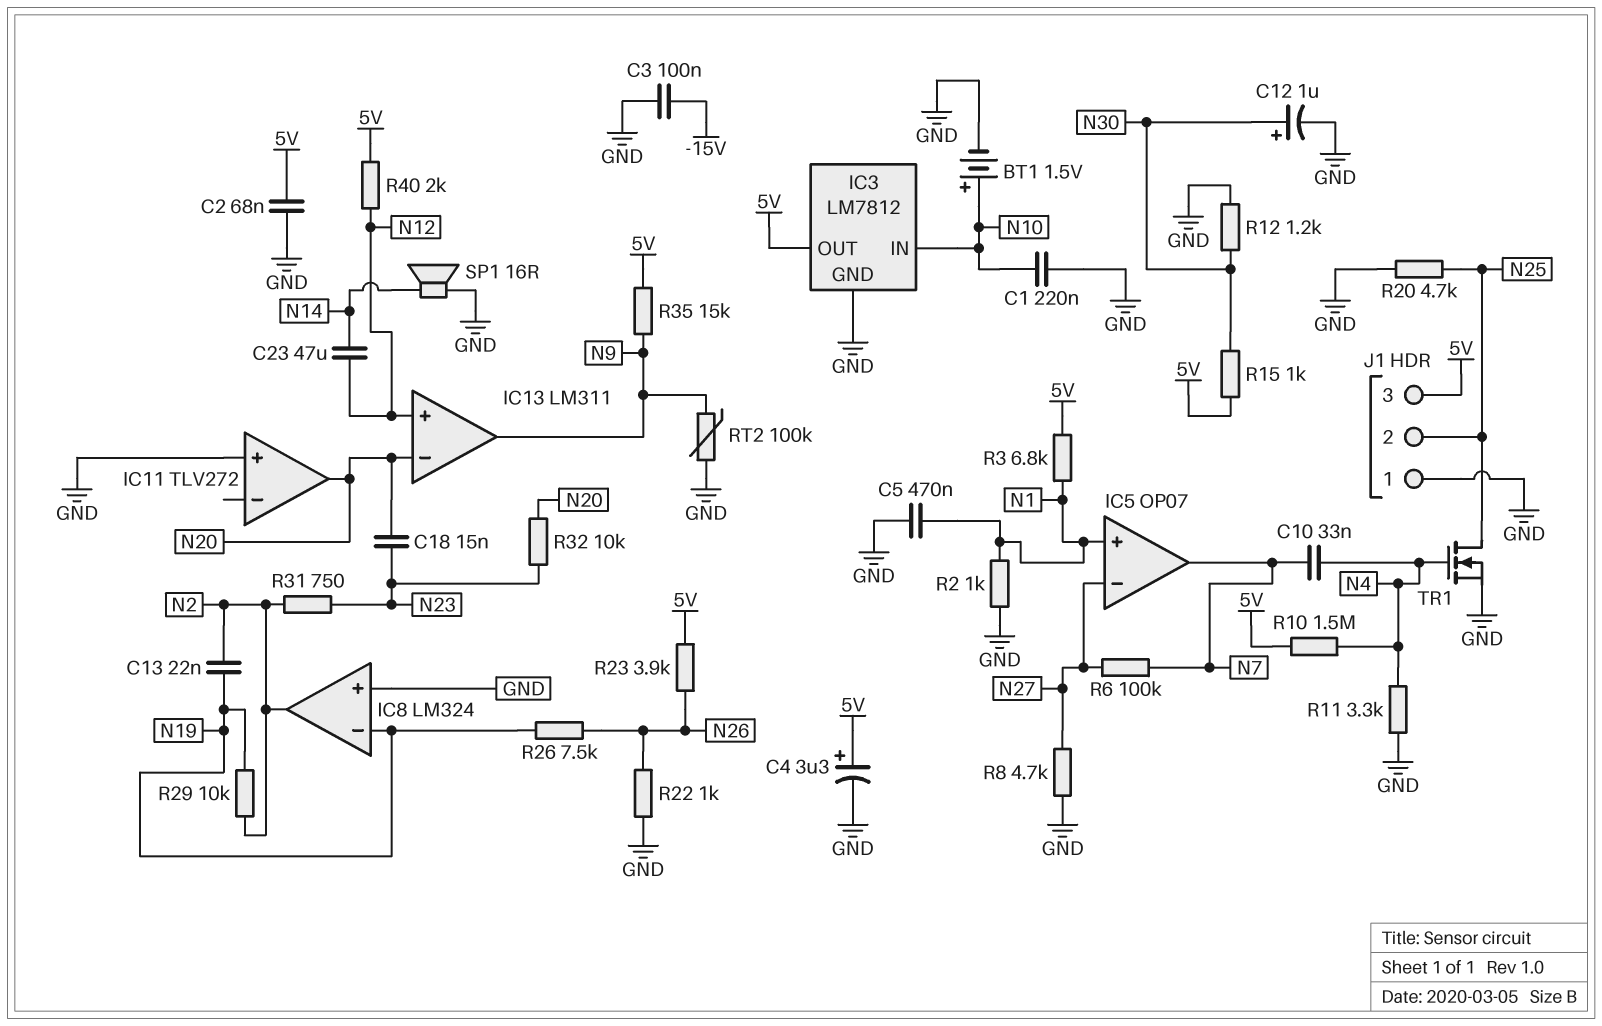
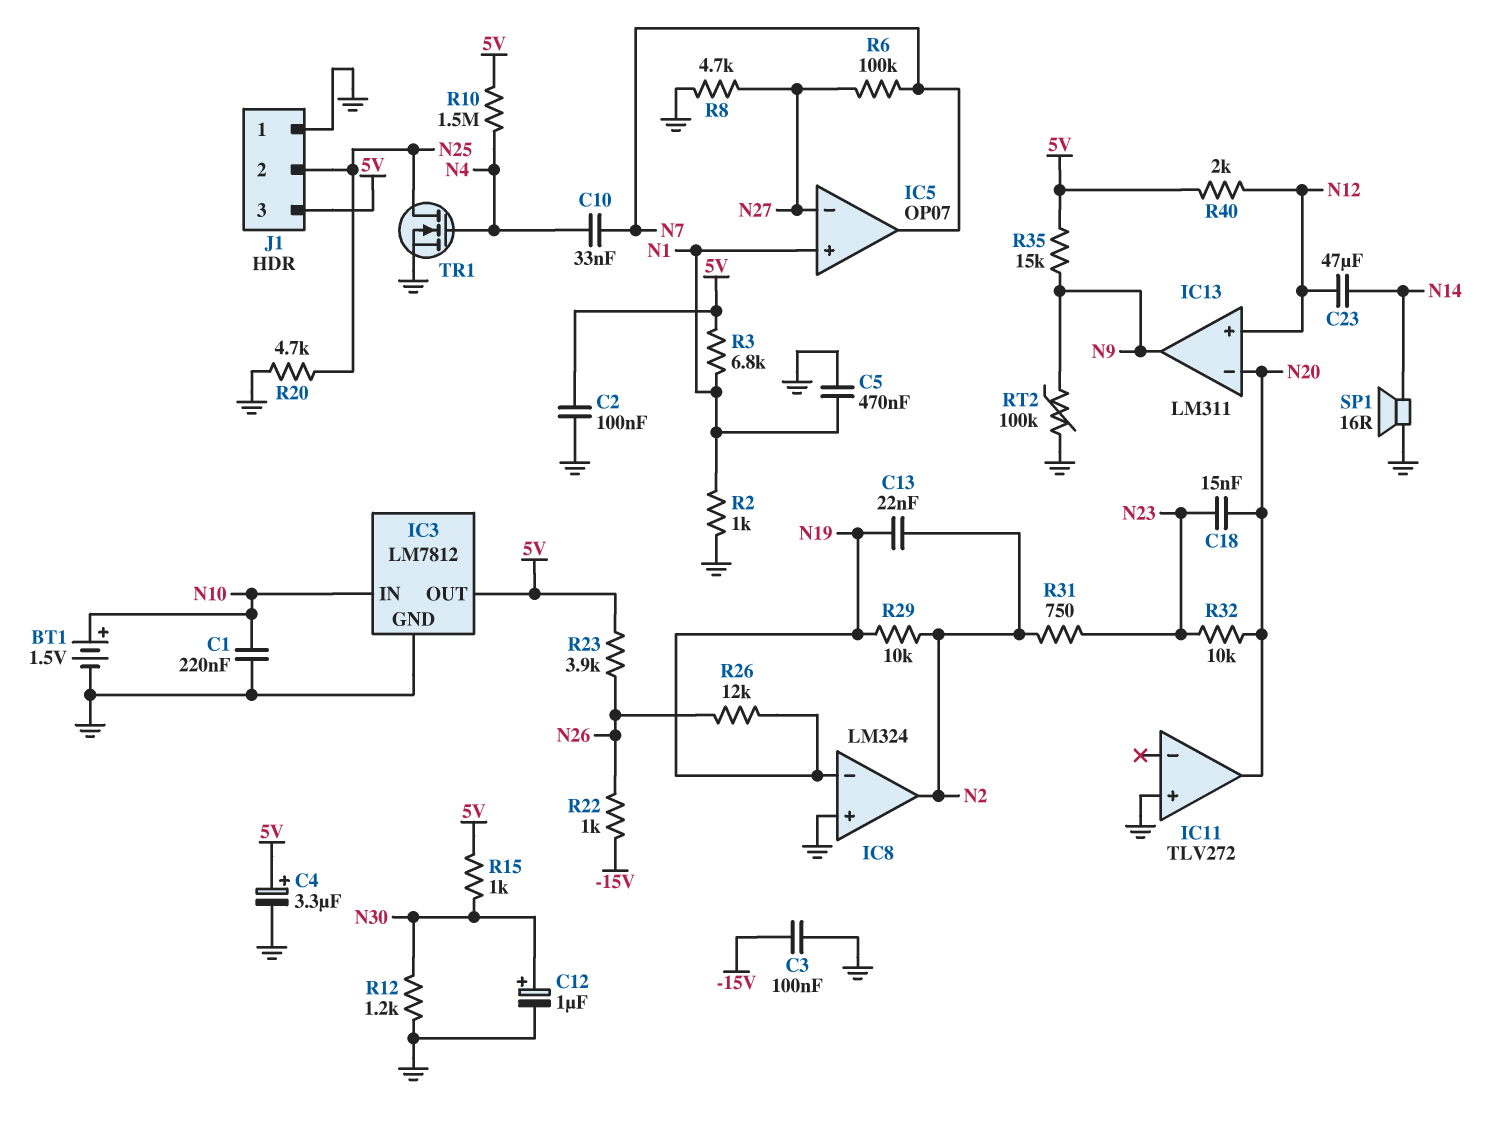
C2: 68nF (5V, GND) -> 100nF (5V, GND)
R11: 3.3k (GND, N4) -> none
R22: 1k (GND, N26) -> 1k (-15V, N26)
R26: 7.5k (N19, N26) -> 12k (N19, N26)

